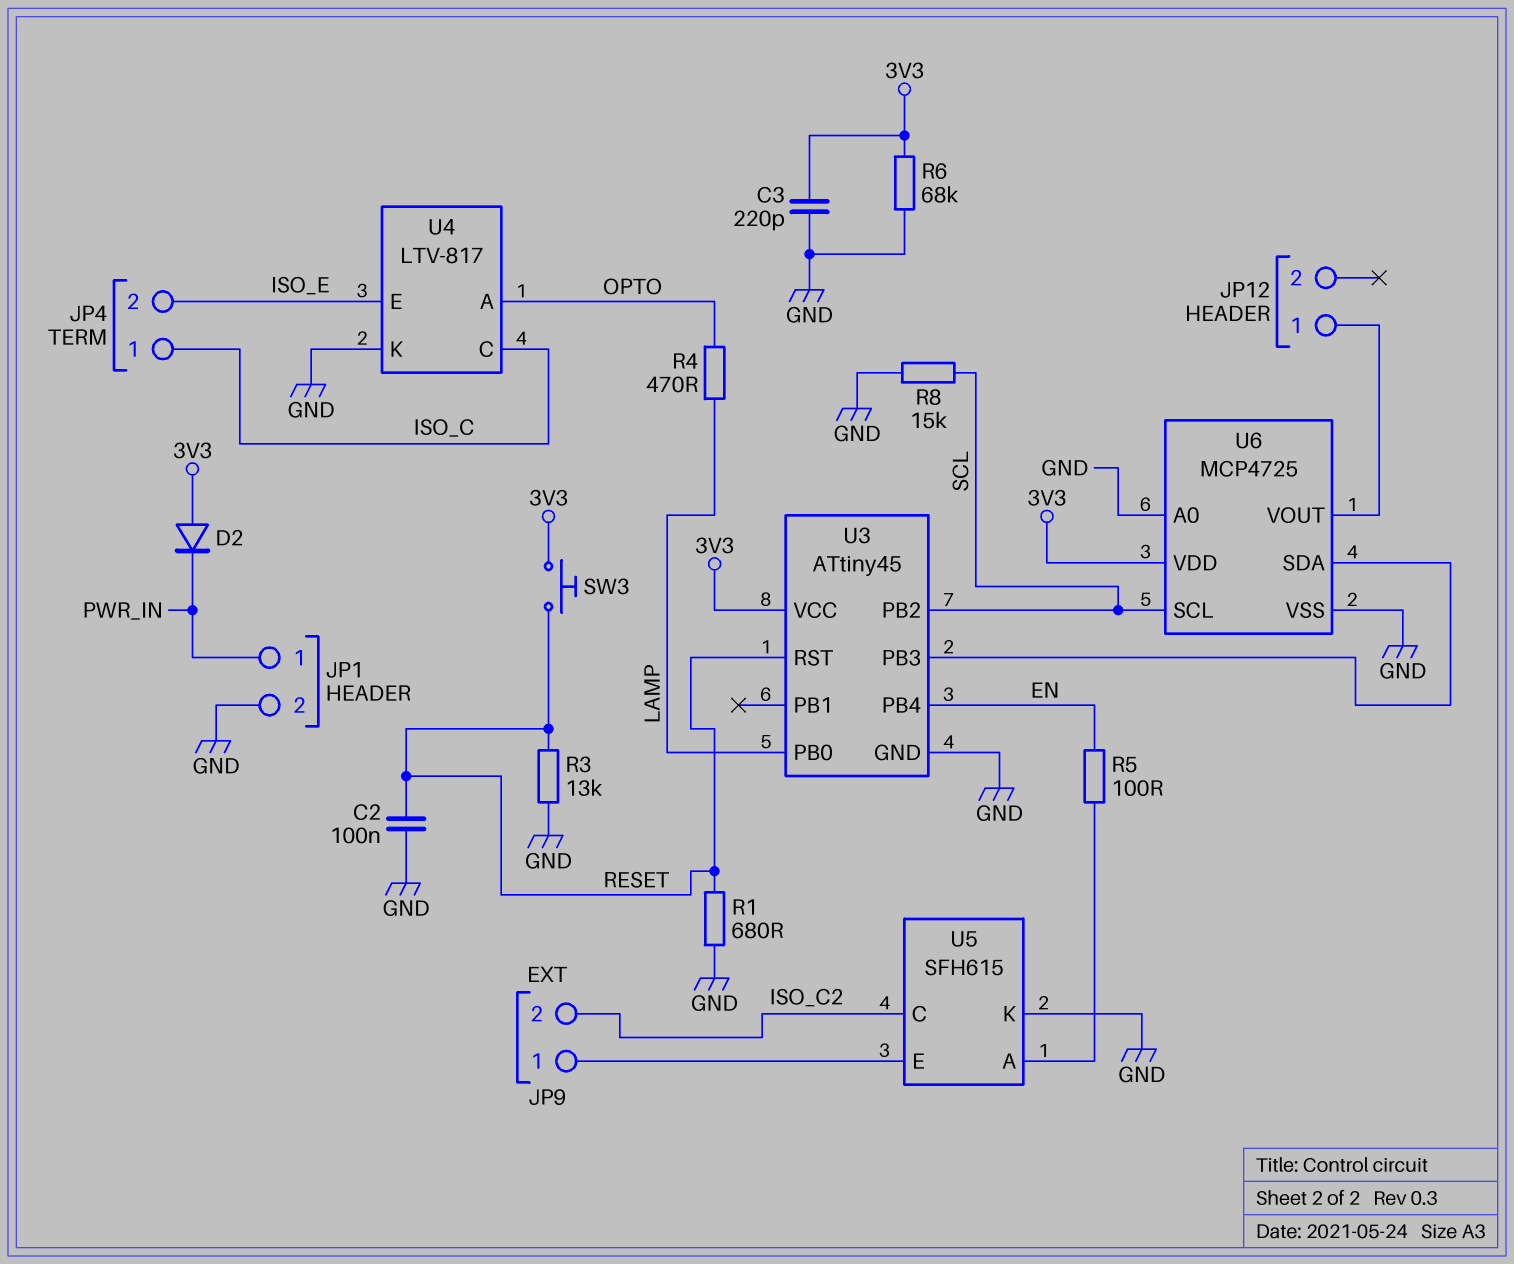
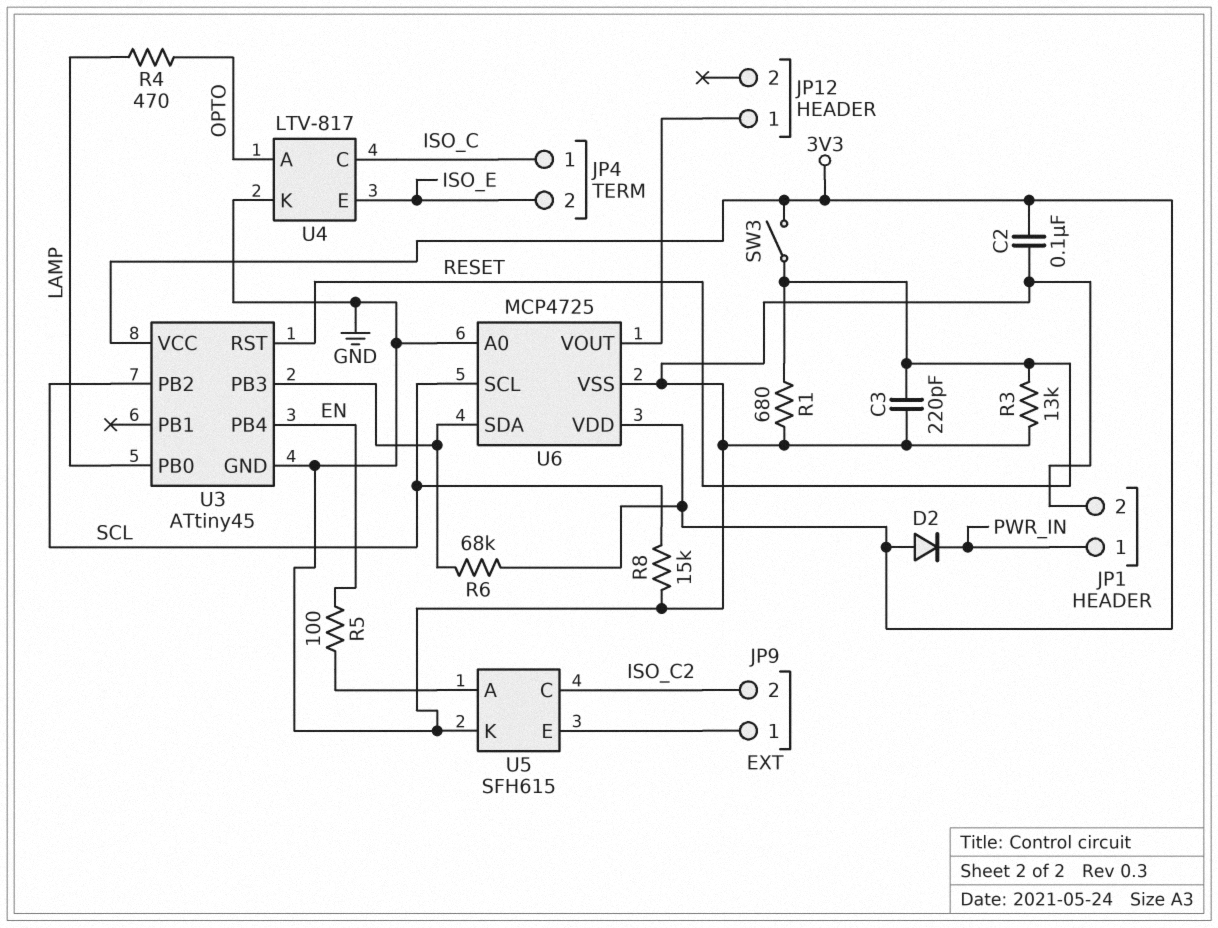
C2: 100nF (GND, RESET) -> 100nF (3V3, GND)
C3: 220pF (3V3, GND) -> 220pF (GND, RESET)
R6: 68k (3V3, GND) -> 68k (3V3, U3/PB3)
SW3: button (3V3, RESET) -> switch (3V3, RESET)

